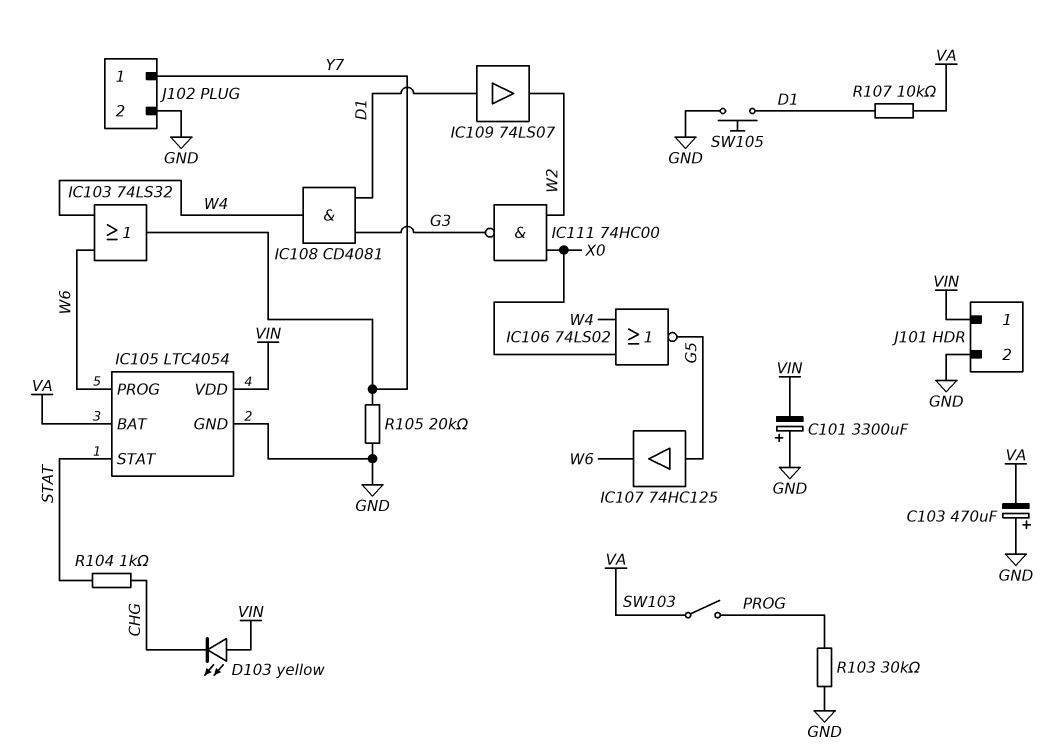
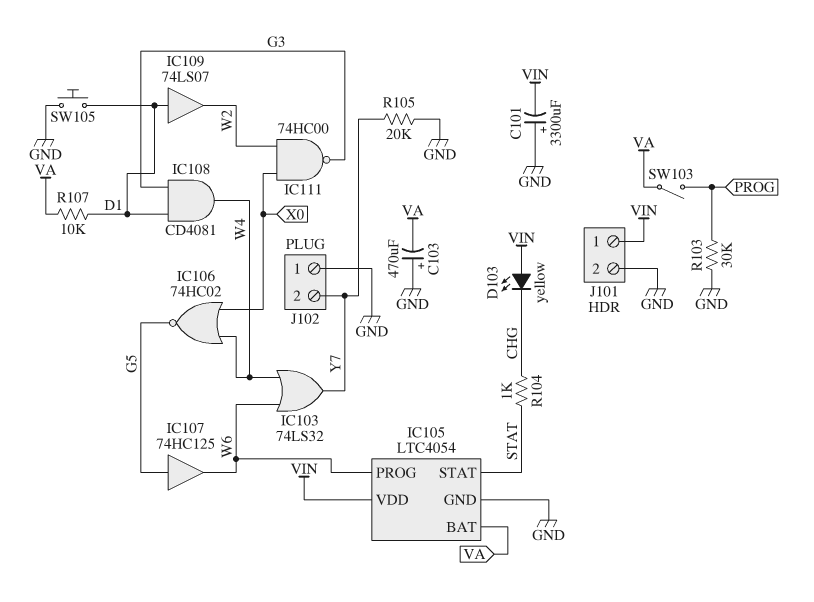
IC106: NOR 74LS02 (in W4, in X0, out G5) -> NOR 74HC02 (in W4, in X0, out G5)
J102 pin 1: Y7 -> GND
J102 pin 2: GND -> Y7

